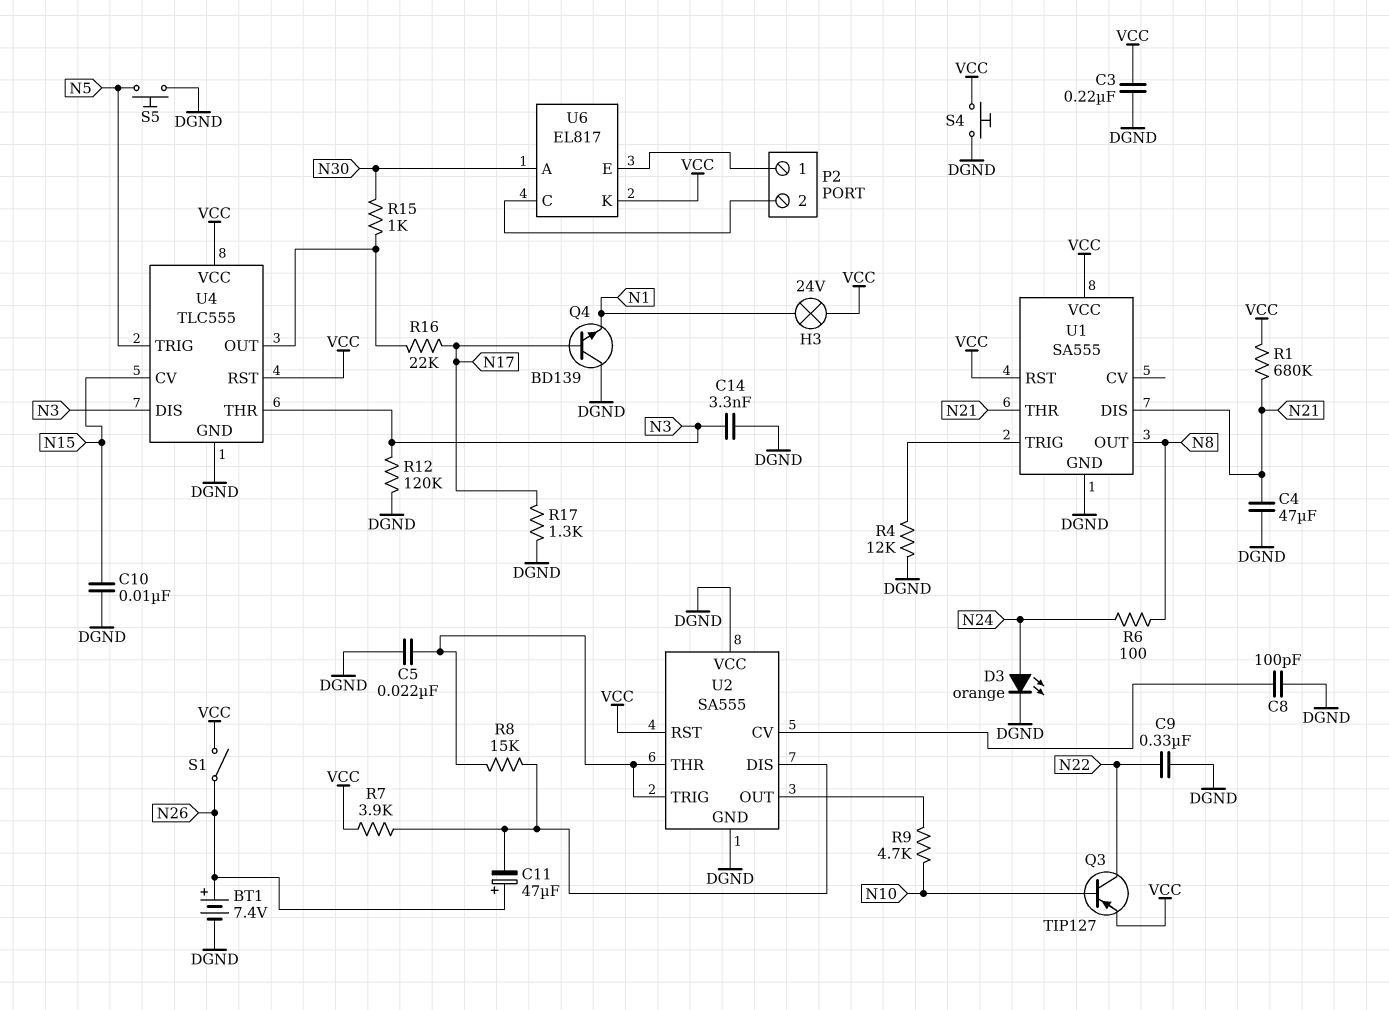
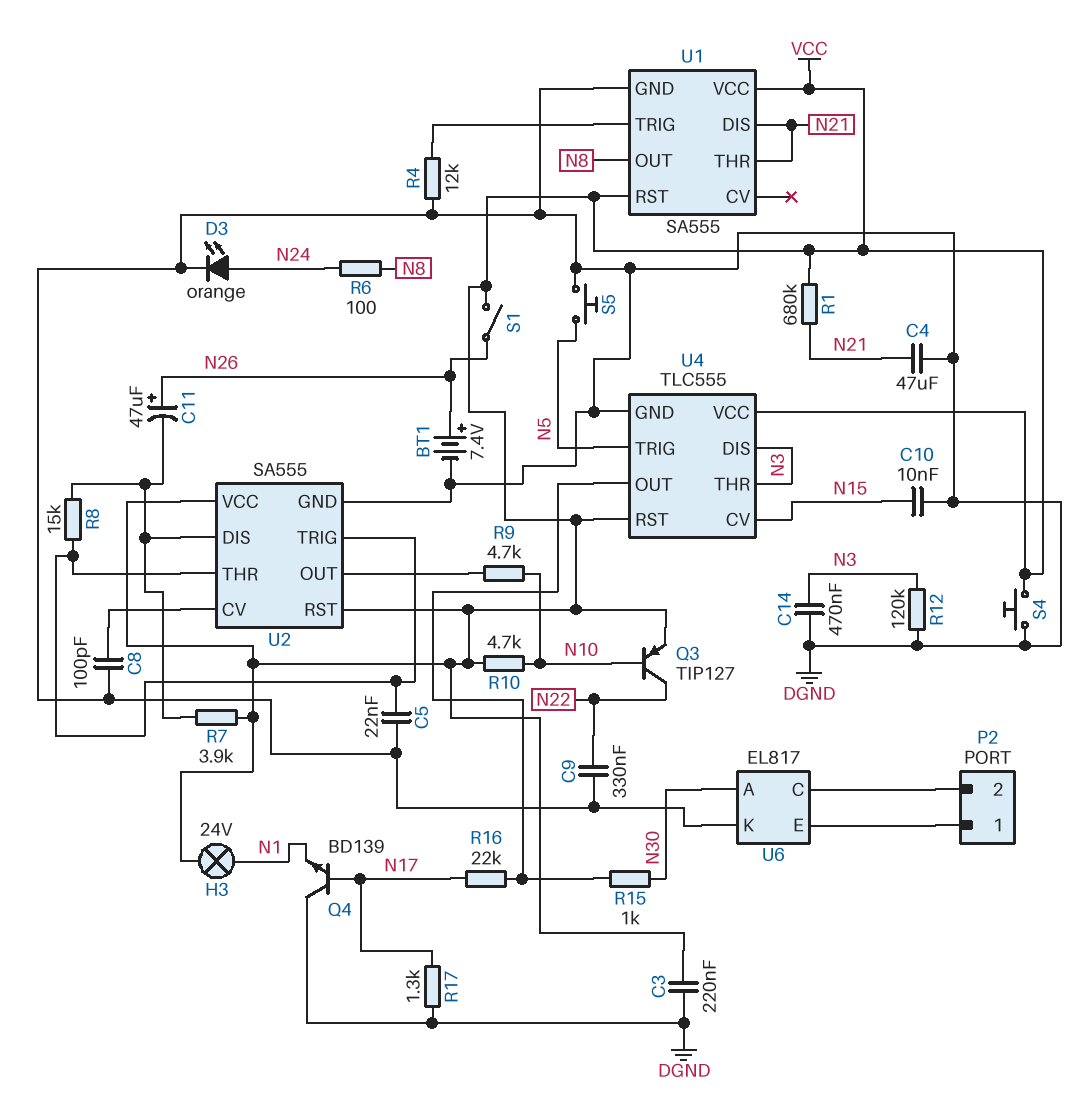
C14: 3.3nF (DGND, N3) -> 470nF (DGND, N3)
R10: none -> 4.7k (N10, VCC)
U2 pin VCC: DGND -> VCC
U6 pin K: VCC -> DGND

